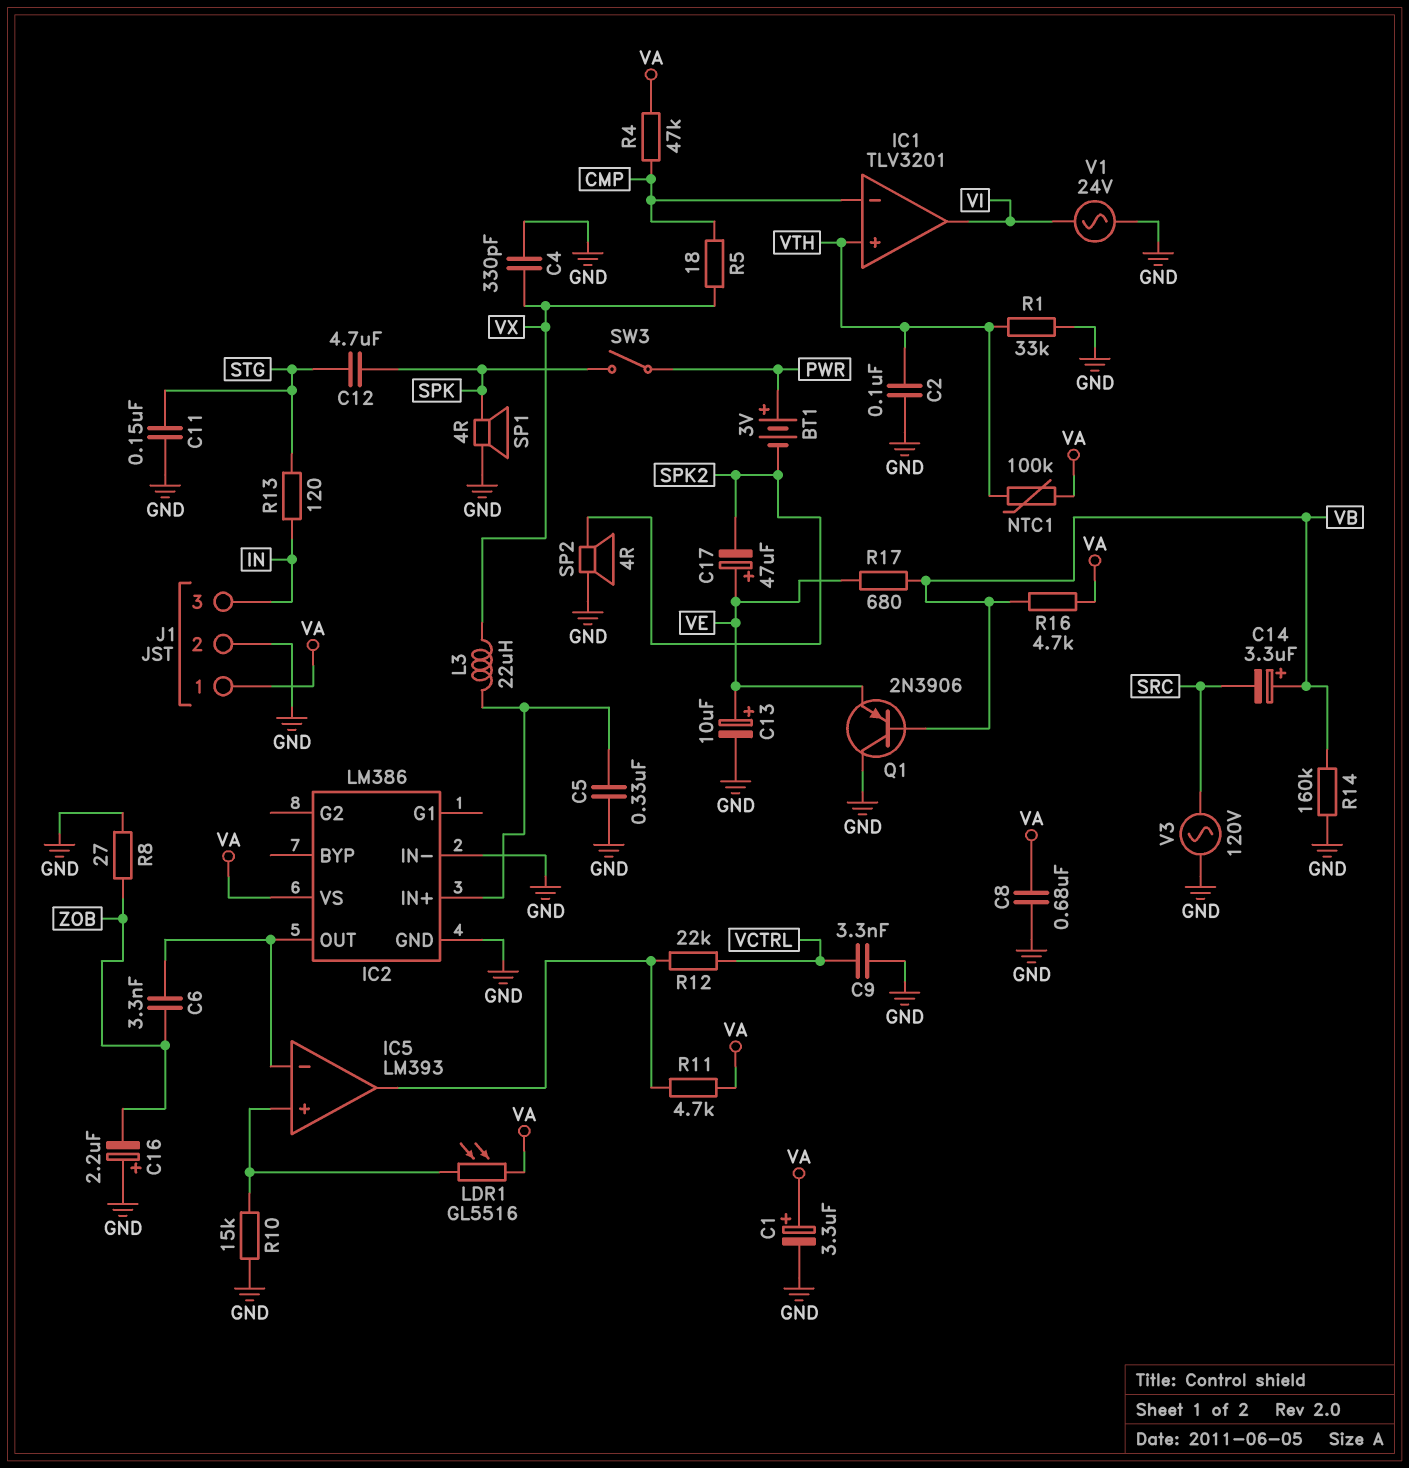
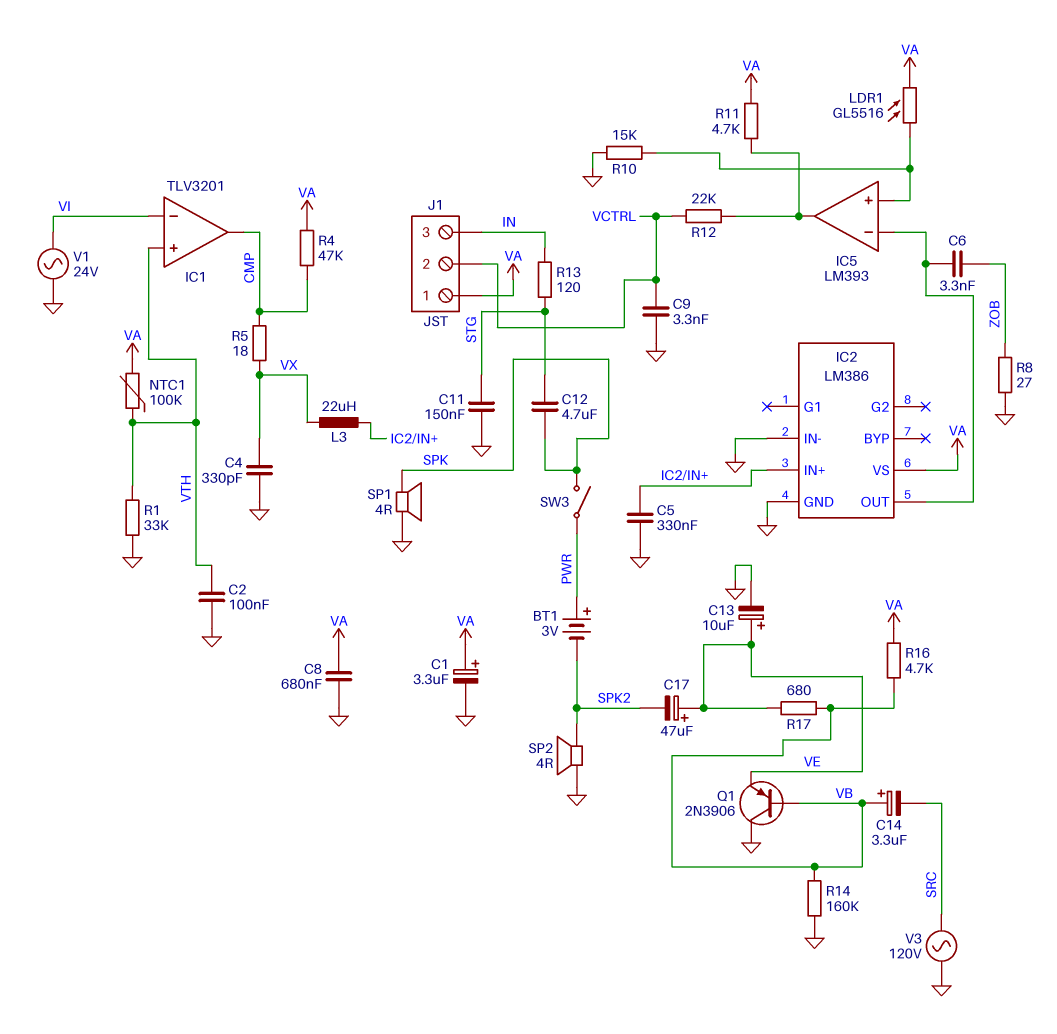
C16: 2.2uF (plus GND, minus ZOB) -> none
IC1 pin in-: CMP -> VI
IC1 pin out: VI -> CMP
J1 pin 2: GND -> VCTRL

